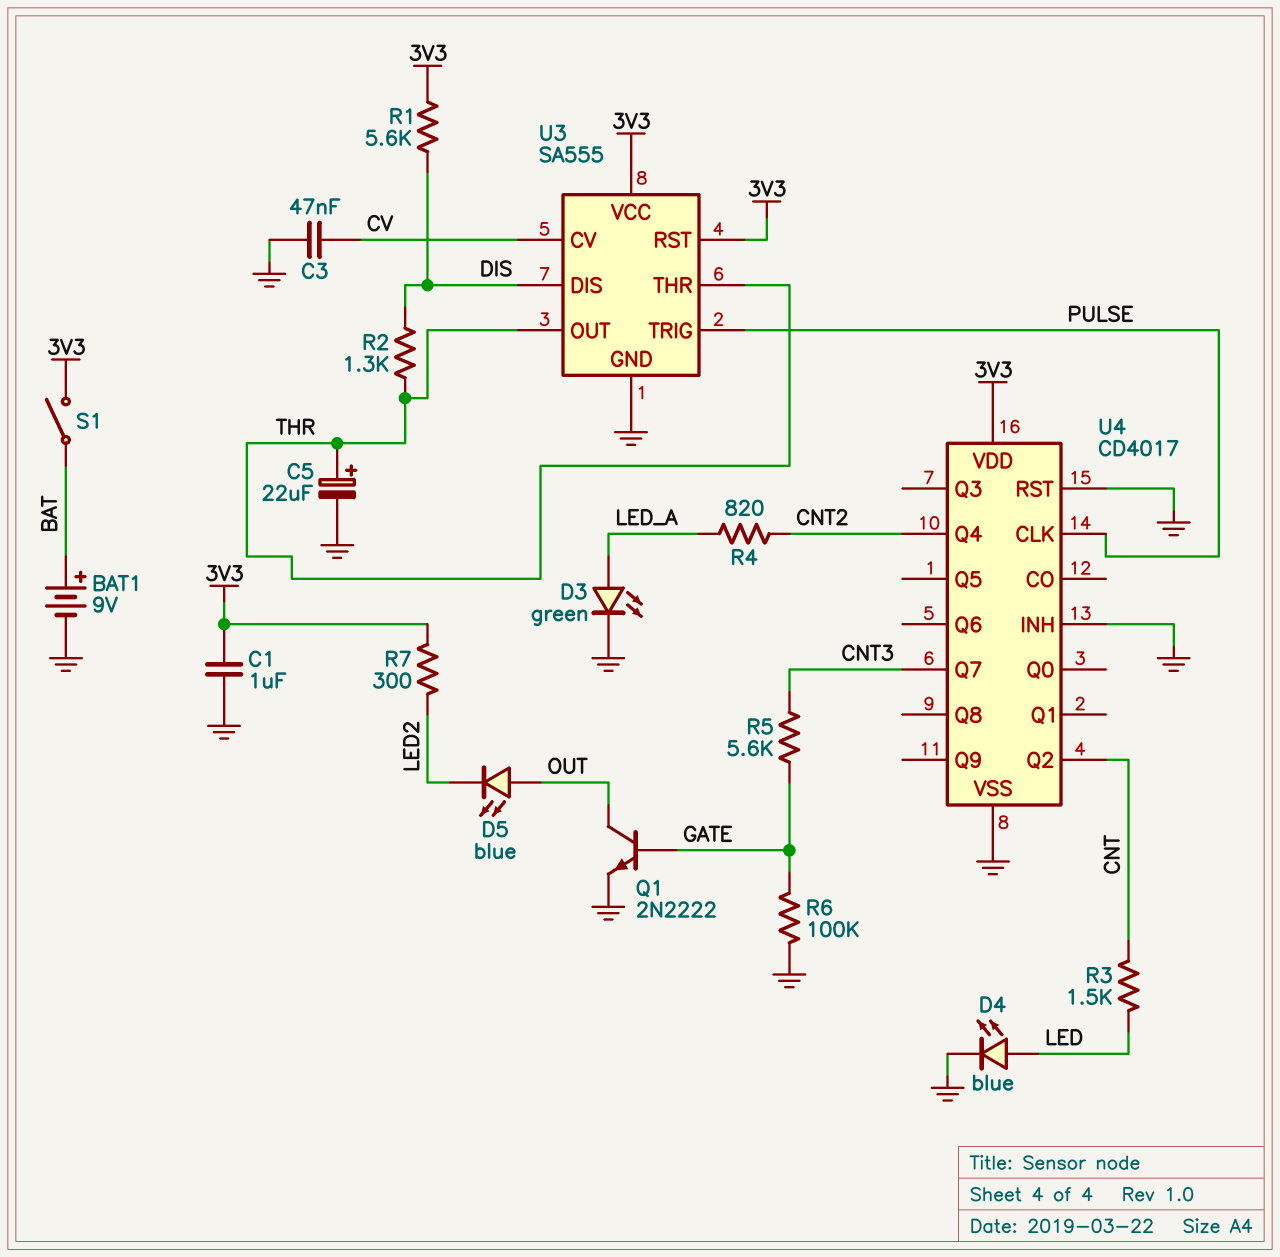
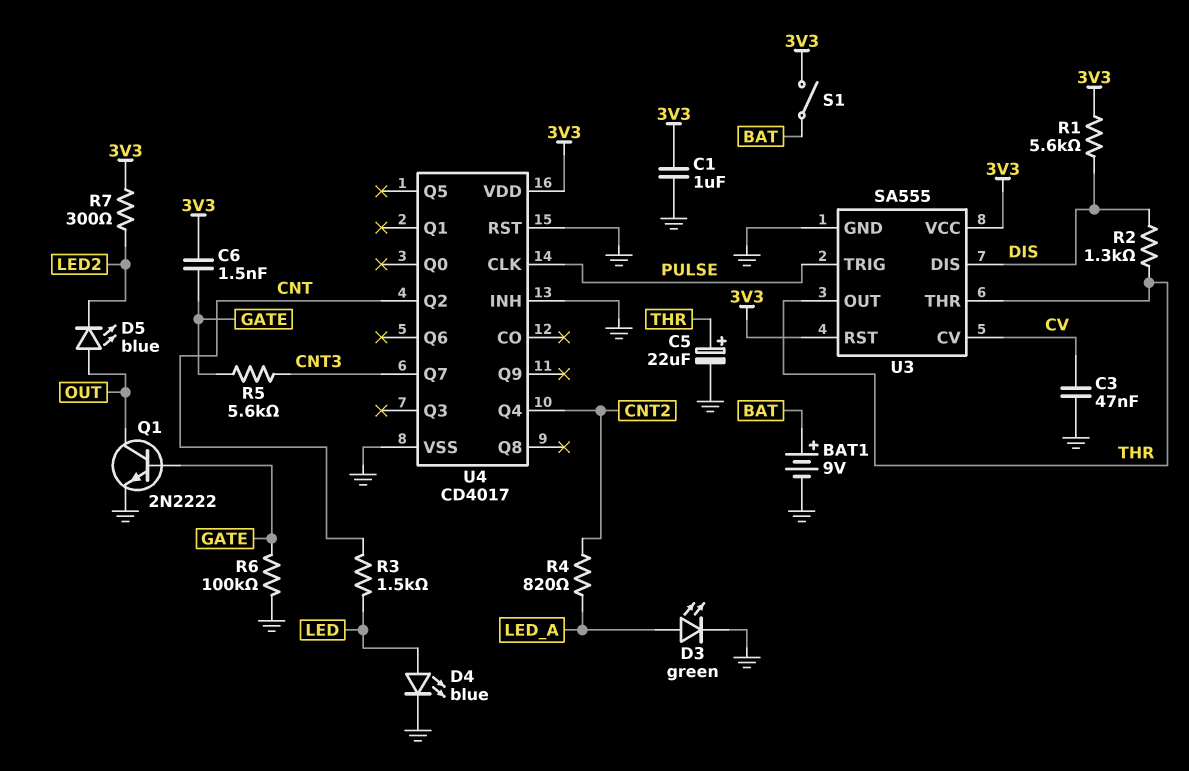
C6: none -> 1.5nF (3V3, GATE)

